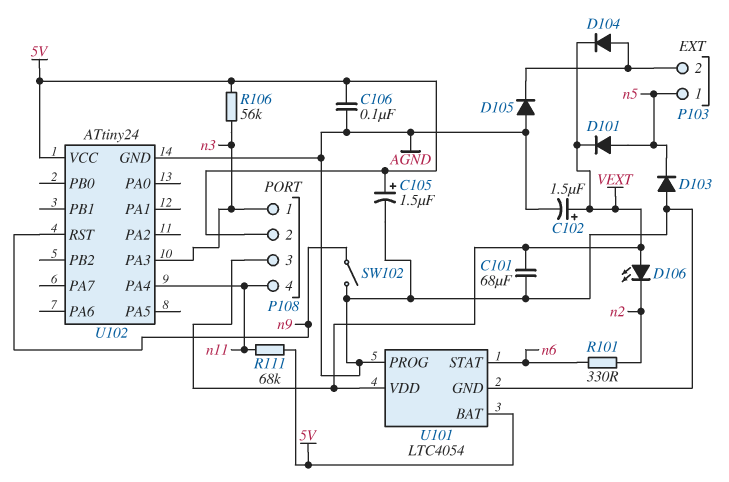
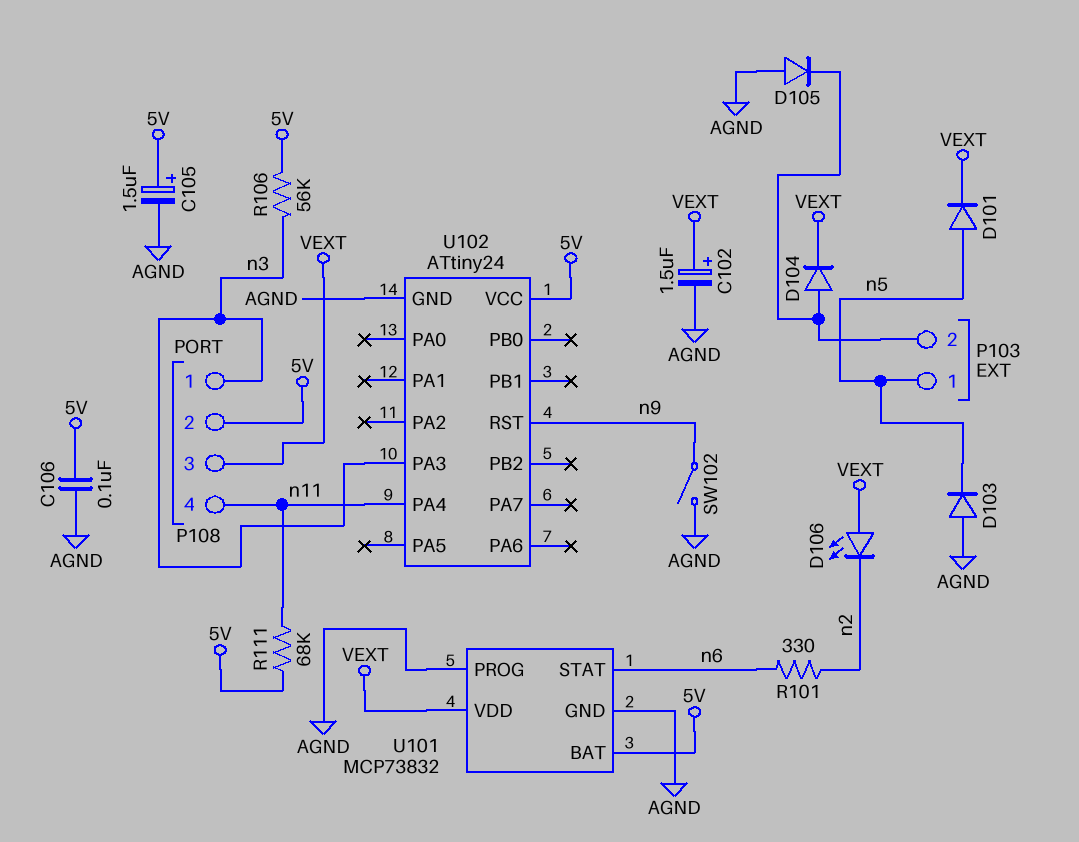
C101: 68uF (AGND, VEXT) -> none
U101: LTC4054 -> MCP73832

